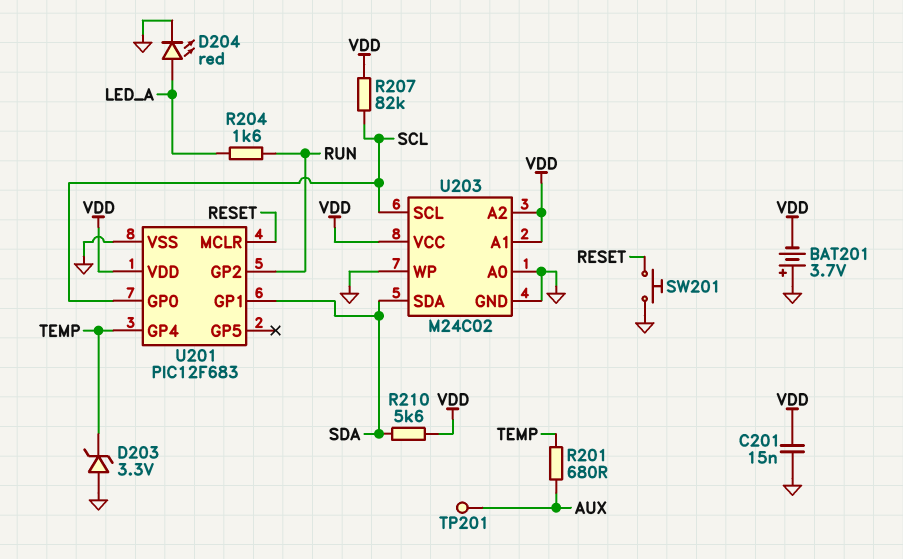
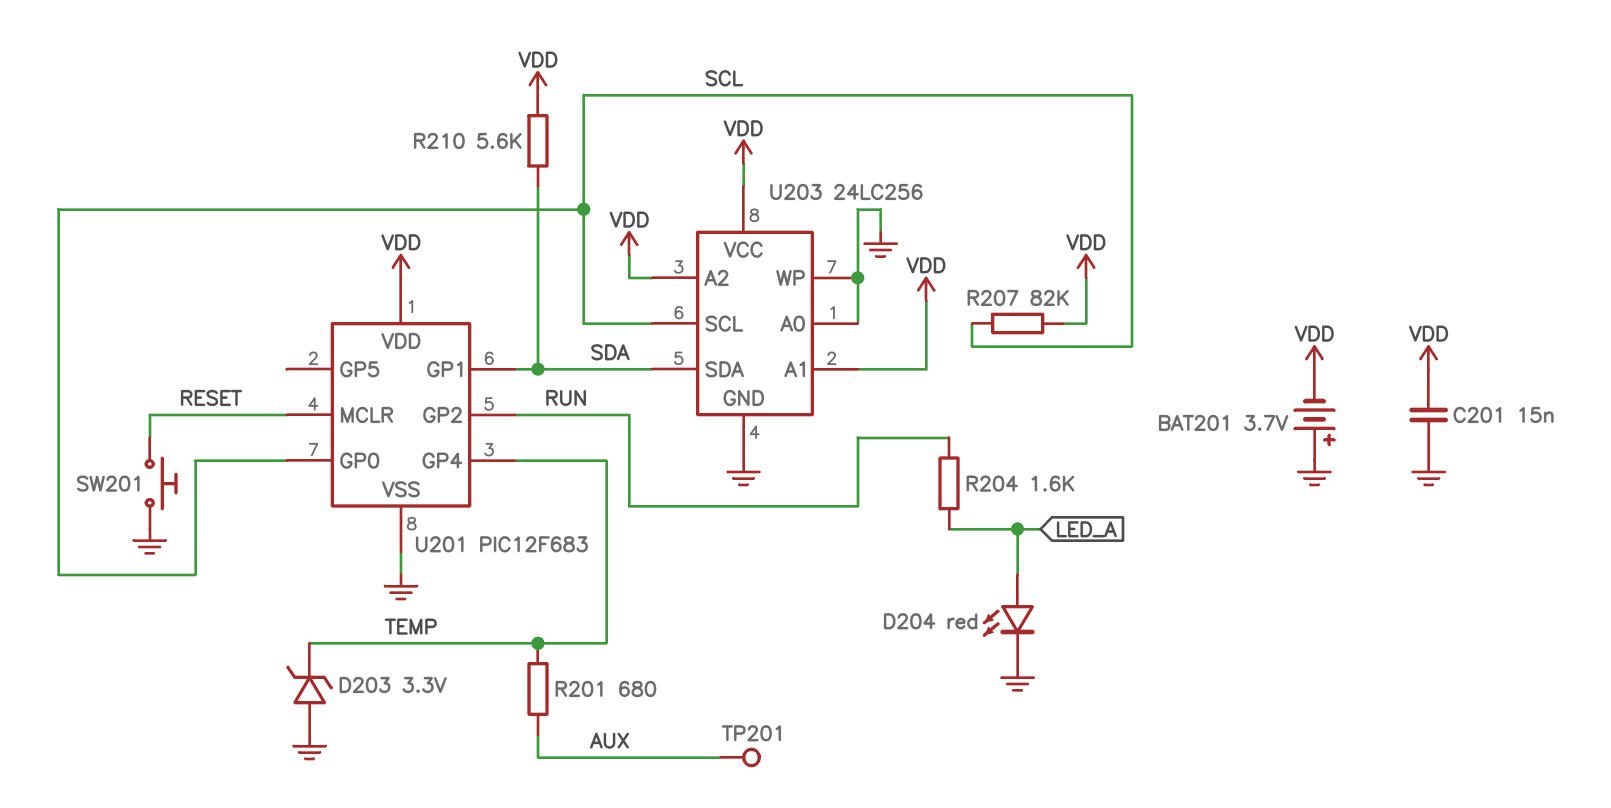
U203: M24C02 -> 24LC256

